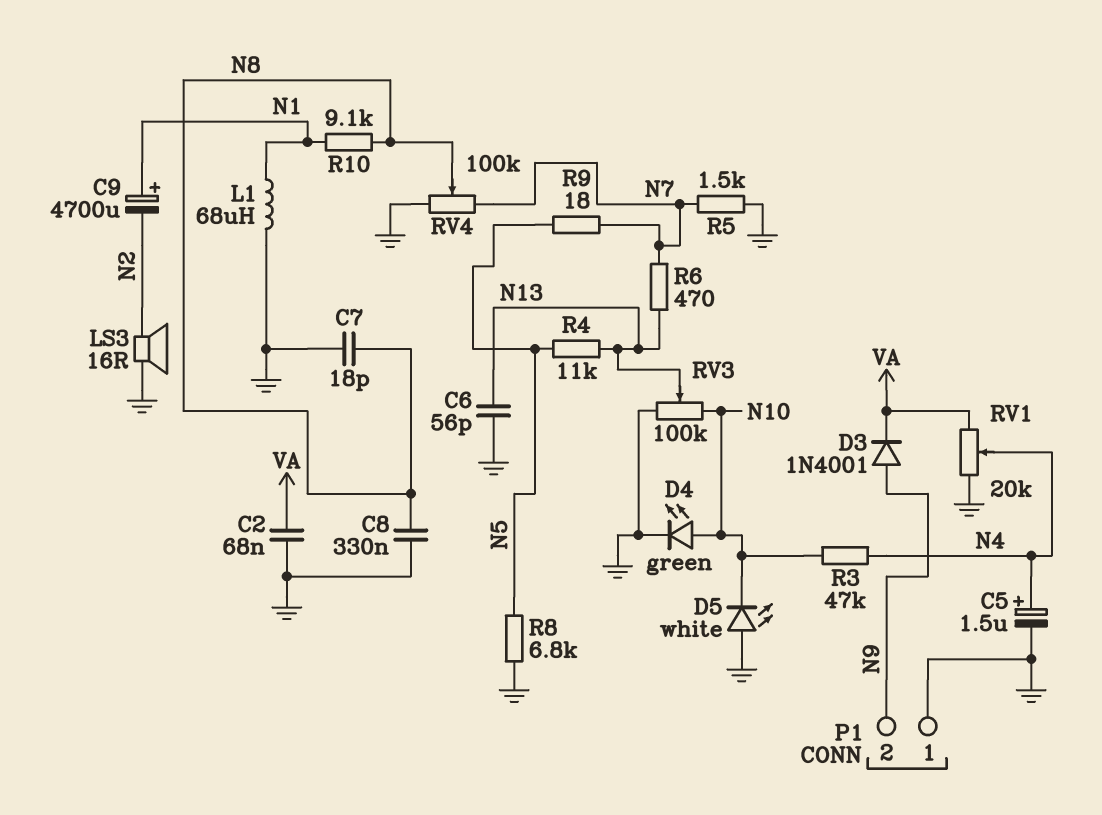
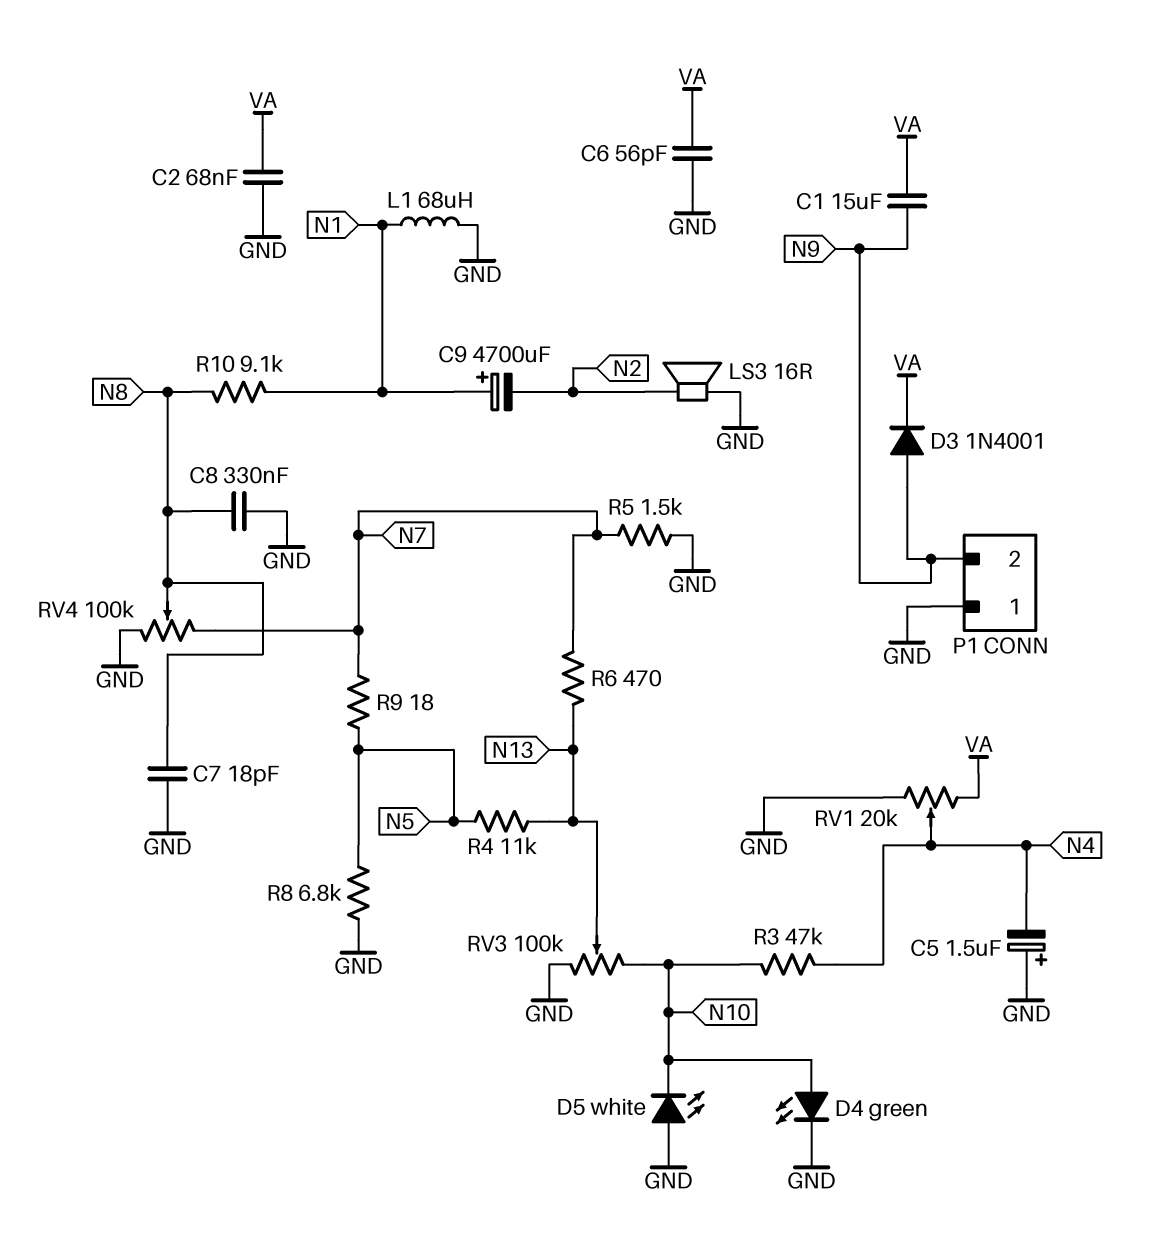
C1: none -> 15uF (N9, VA)
C5: 1.5uF (plus N4, minus GND) -> 1.5uF (plus GND, minus N4)
C6: 56pF (GND, N13) -> 56pF (GND, VA)

